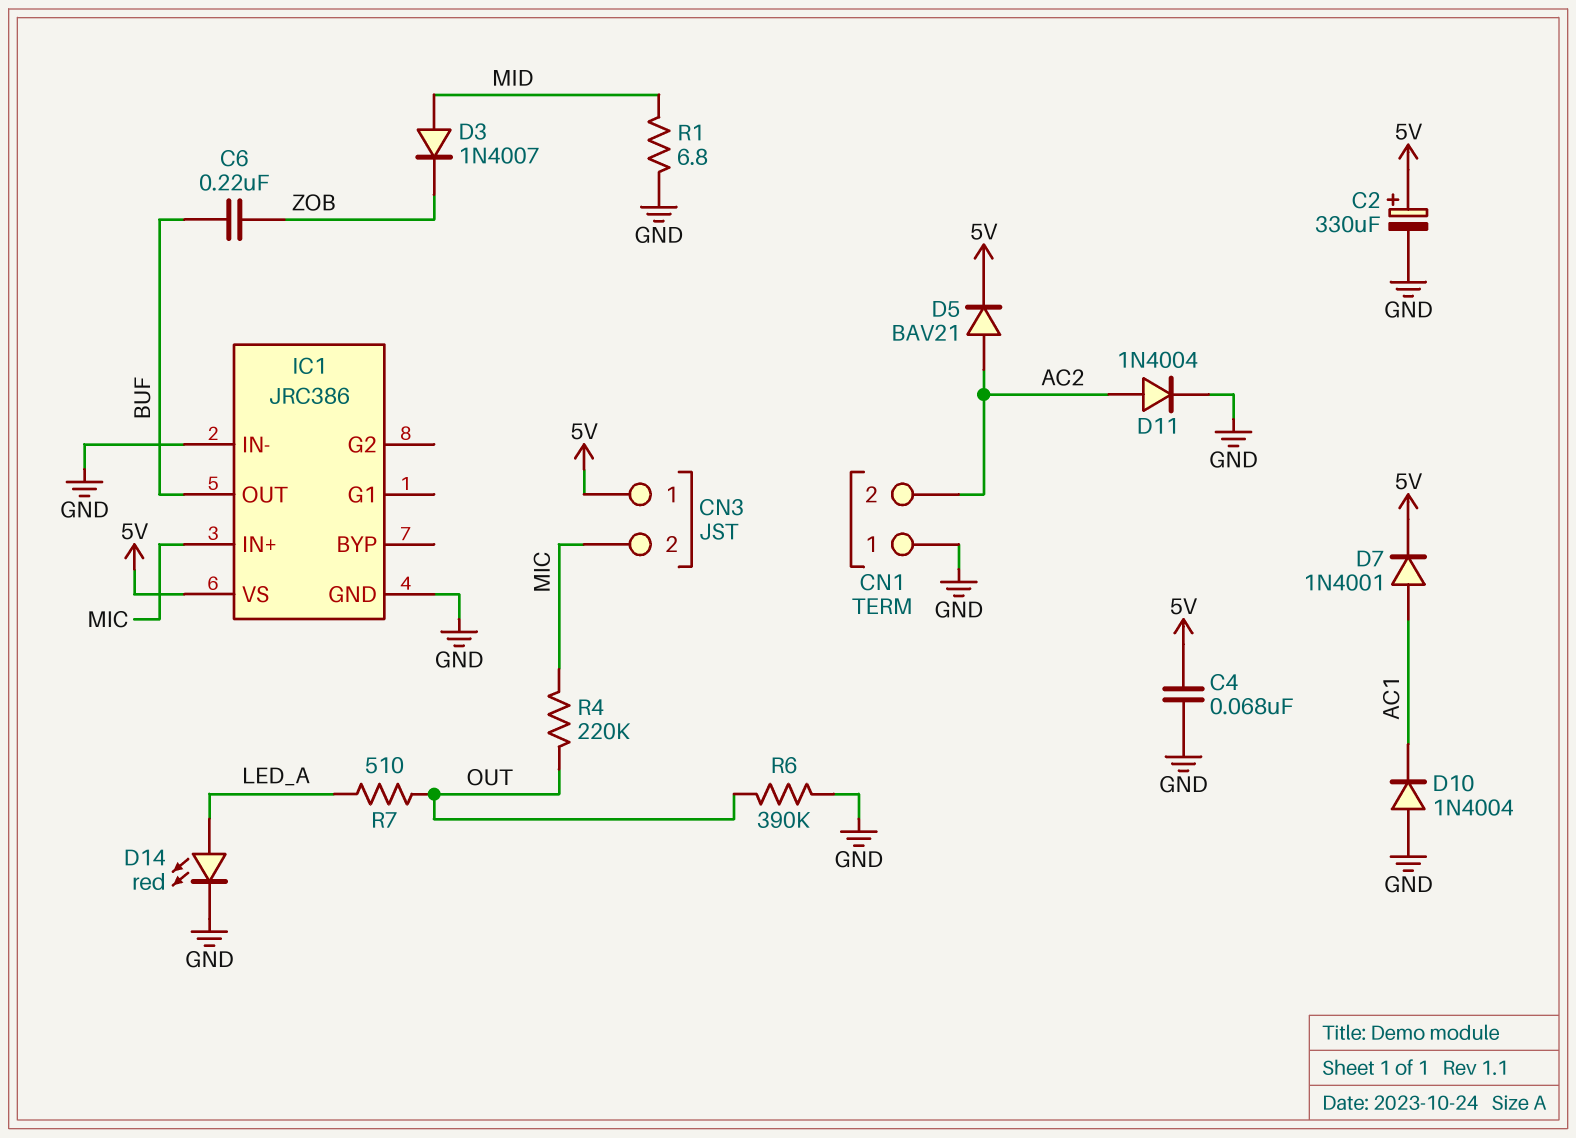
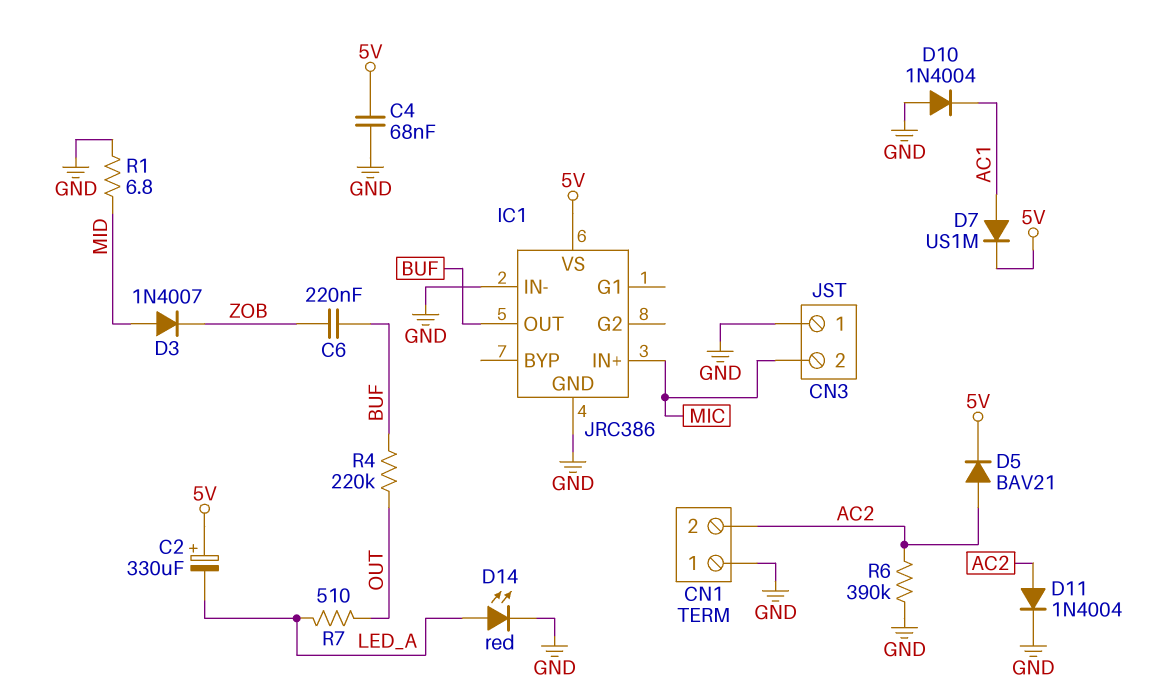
C2: 330uF (plus 5V, minus GND) -> 330uF (plus 5V, minus LED_A)
CN3 pin 1: 5V -> GND
D7: diode 1N4001 (A AC1, K 5V) -> diode US1M (A AC1, K 5V)
R4: 220k (MIC, OUT) -> 220k (BUF, OUT)
R6: 390k (GND, OUT) -> 390k (AC2, GND)

